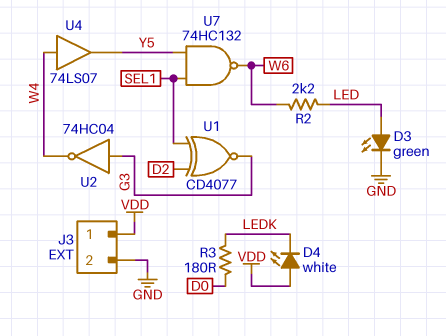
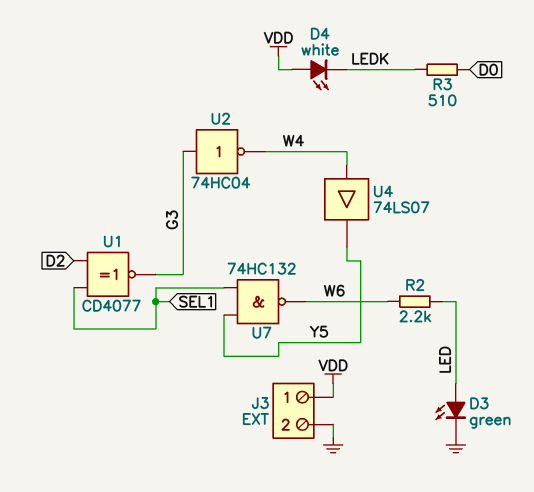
R3: 180 (D0, LEDK) -> 510 (D0, LEDK)

